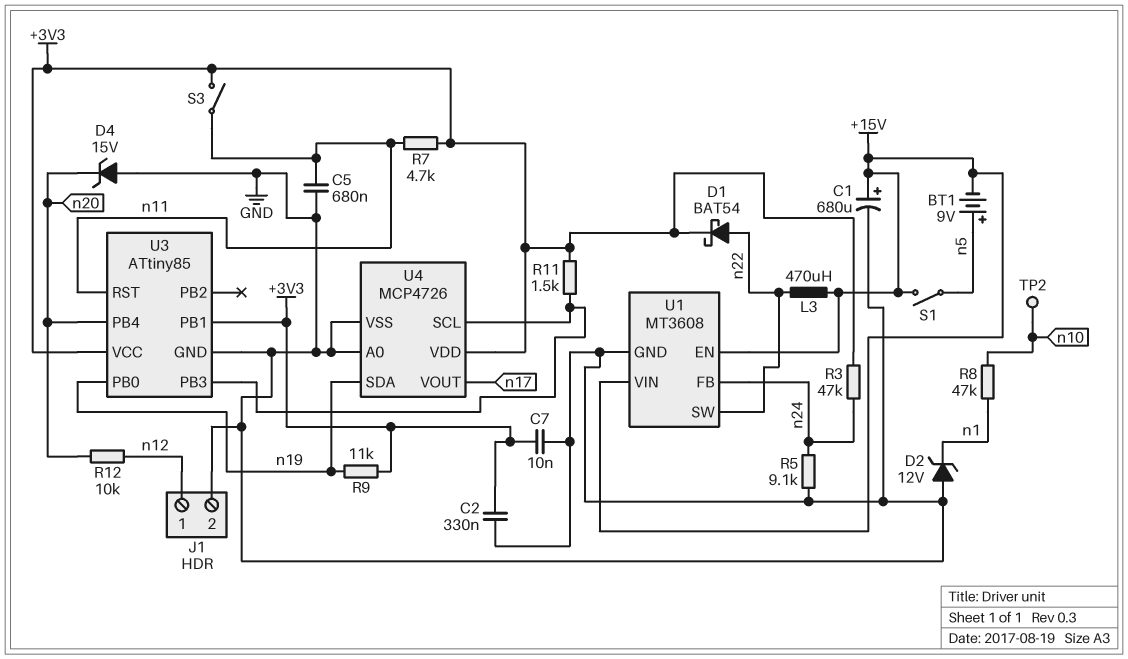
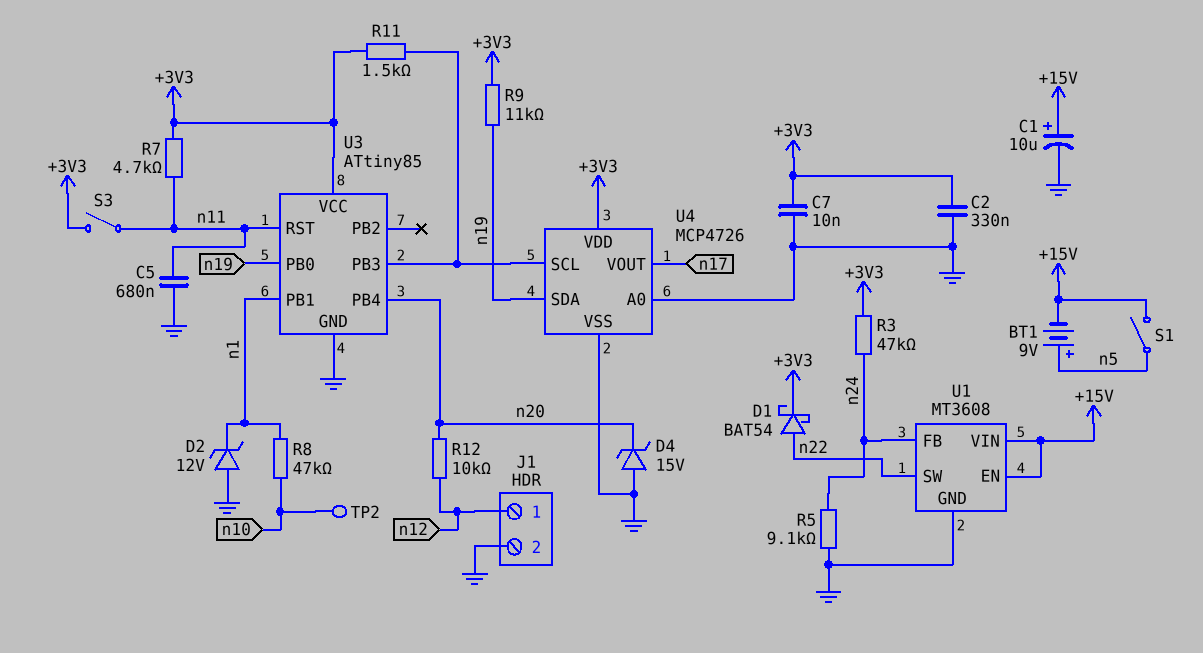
C1: 680uF (plus +15V, minus GND) -> 10uF (plus +15V, minus GND)
L3: 470uH (+15V, n22) -> none
U3 pin PB1: +3V3 -> n1

